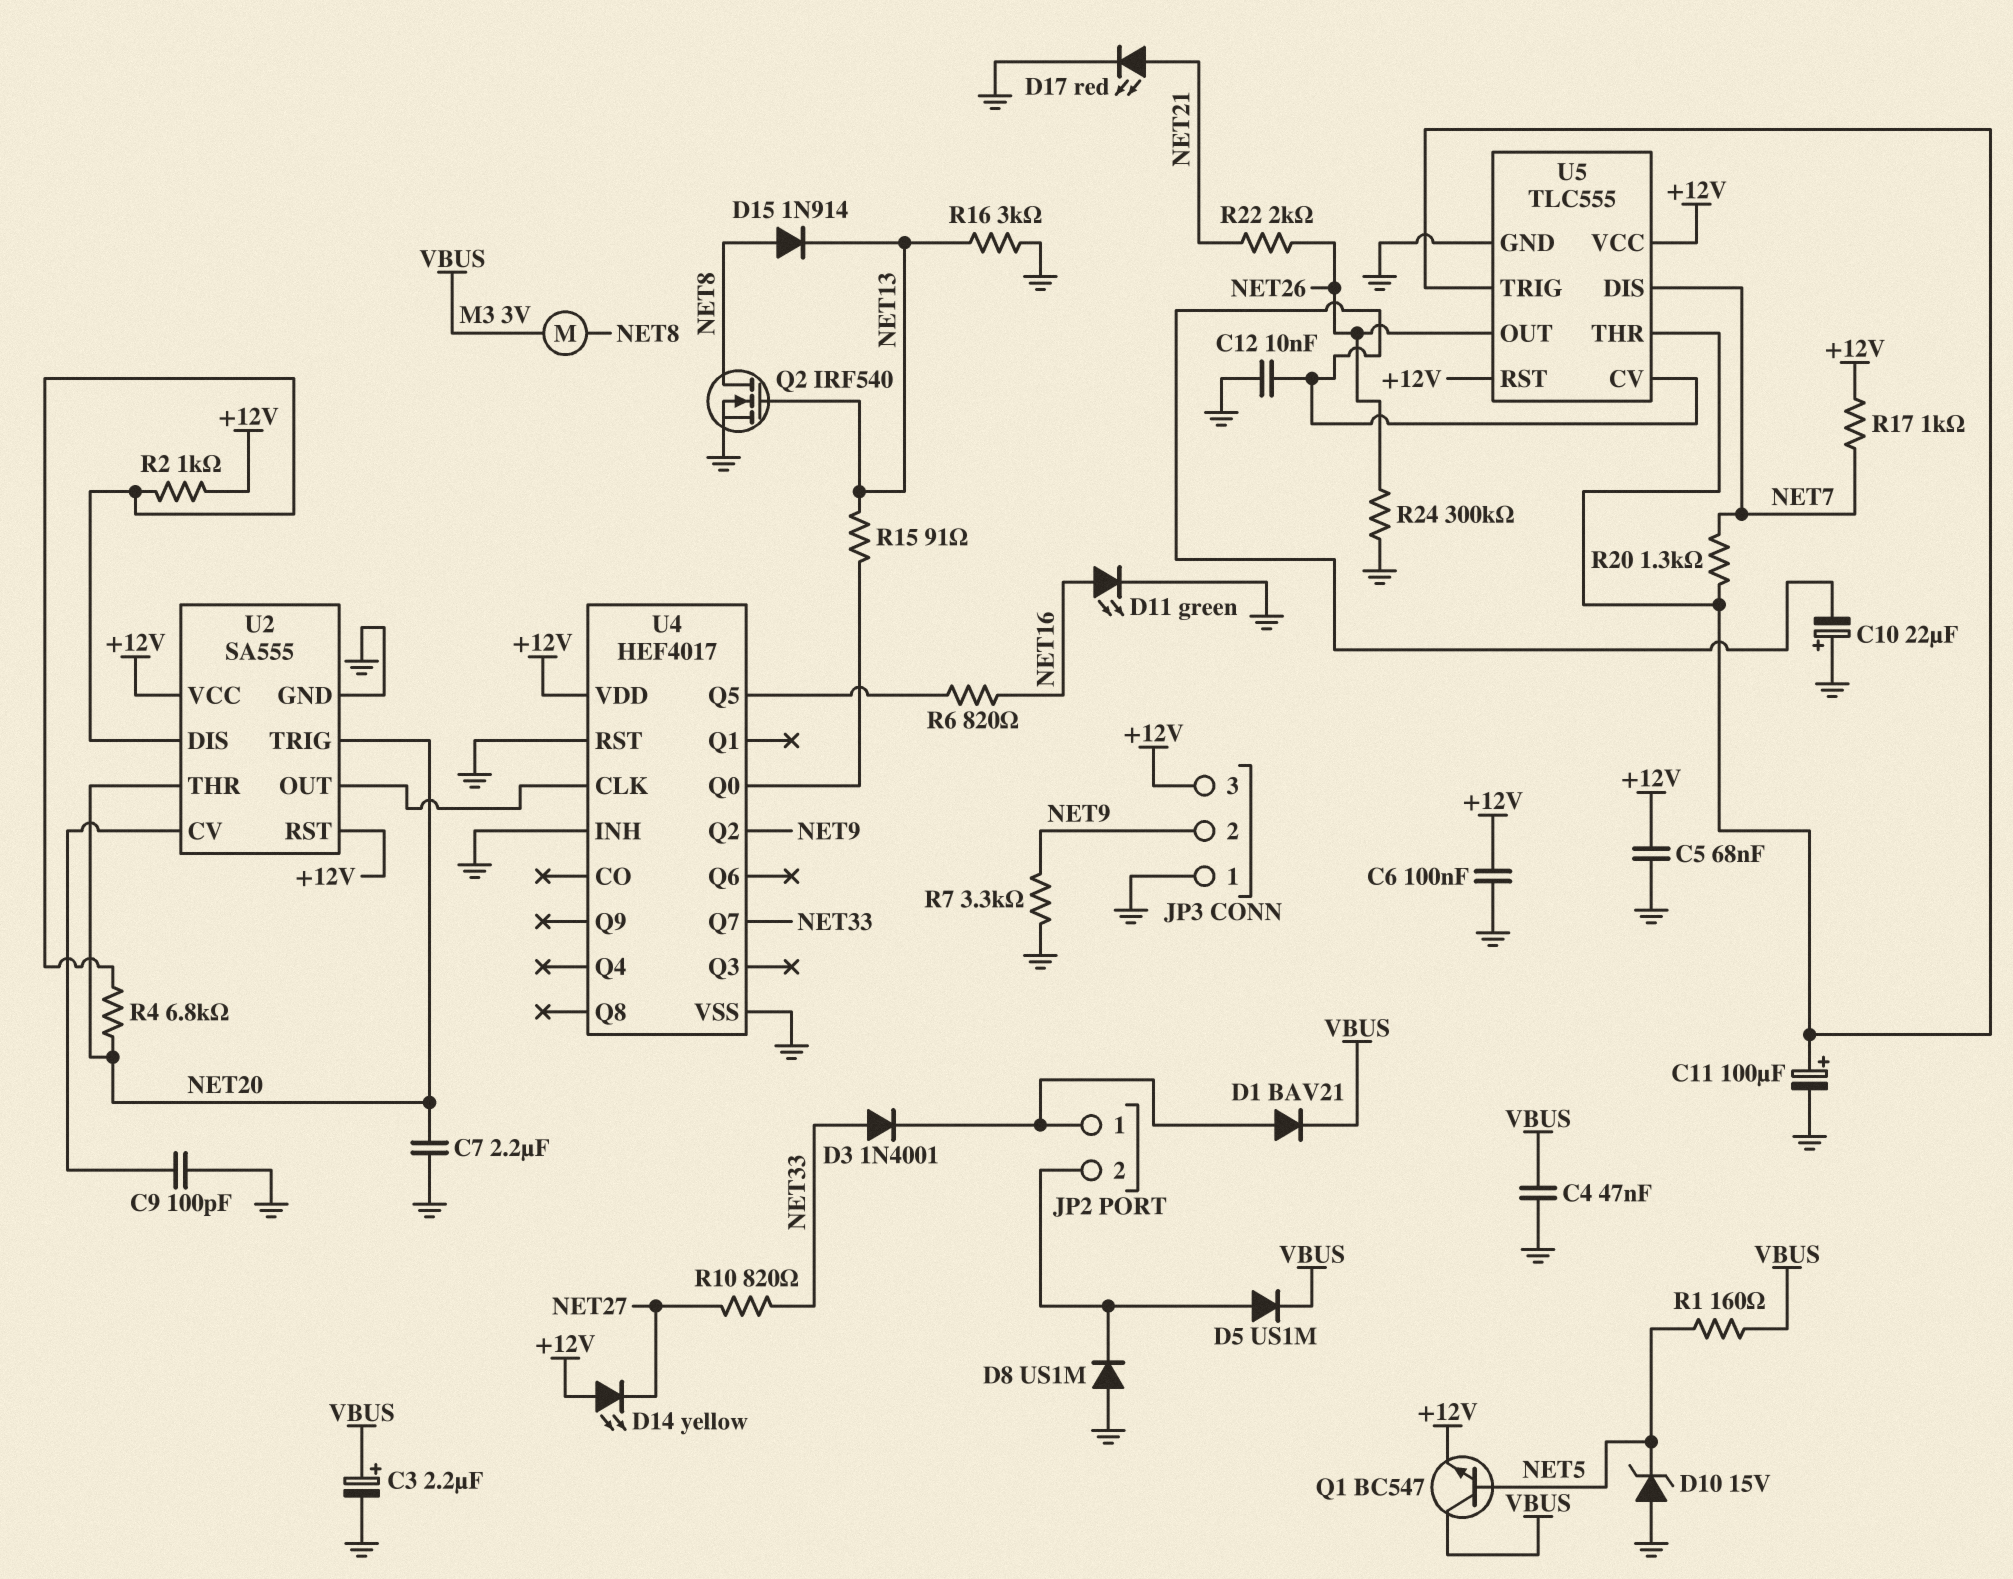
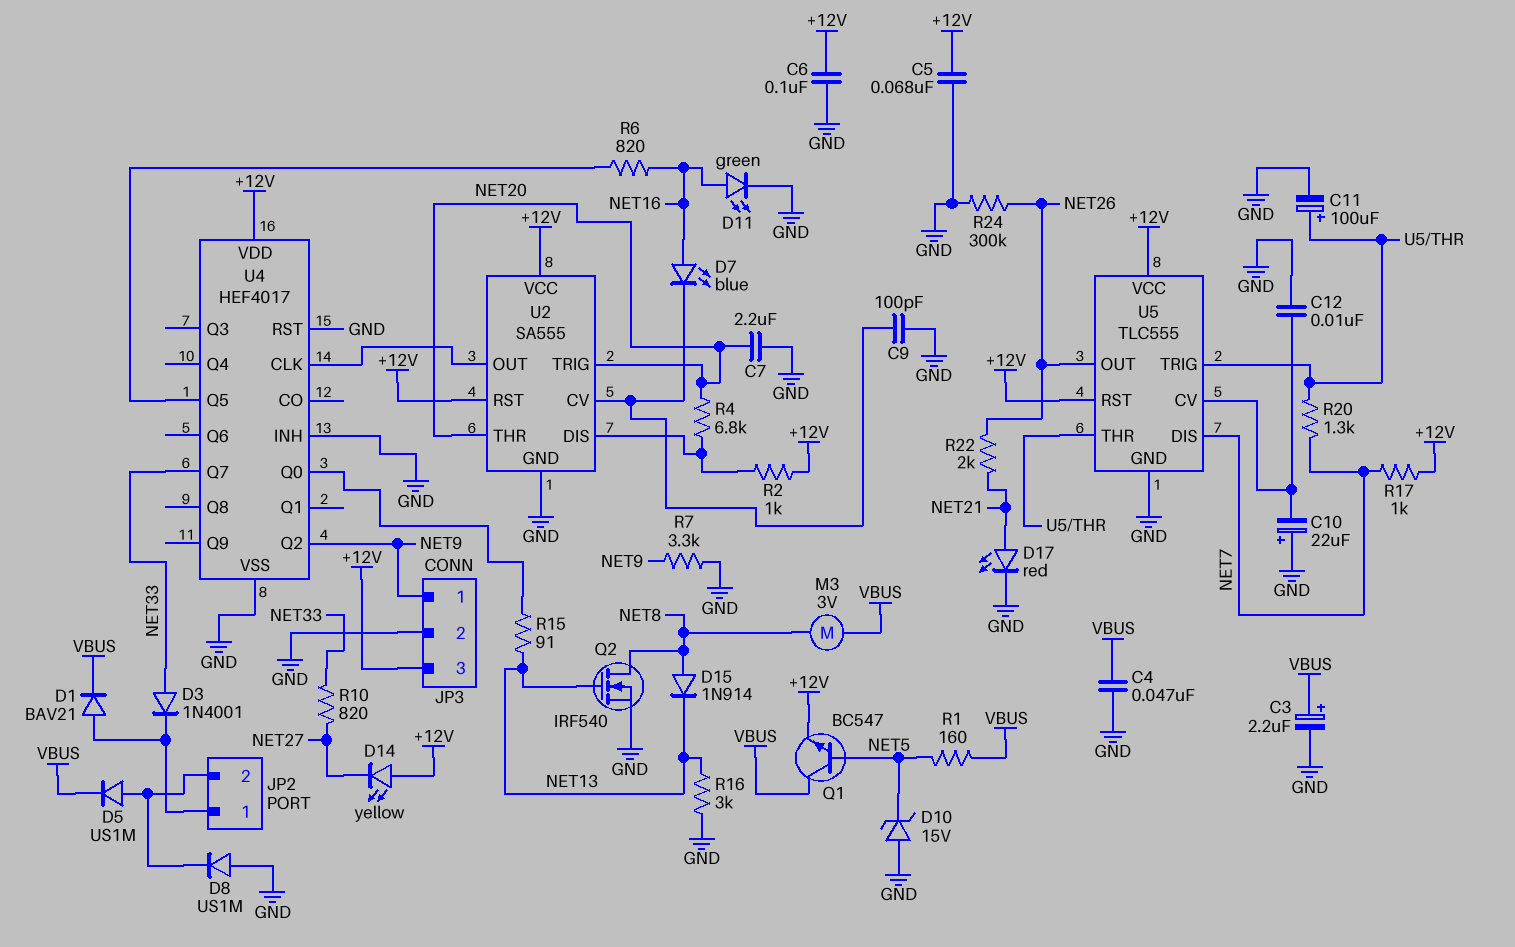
D7: none -> LED blue (A NET16, K U2/CV)
JP3 pin 1: GND -> NET9
JP3 pin 2: NET9 -> GND

